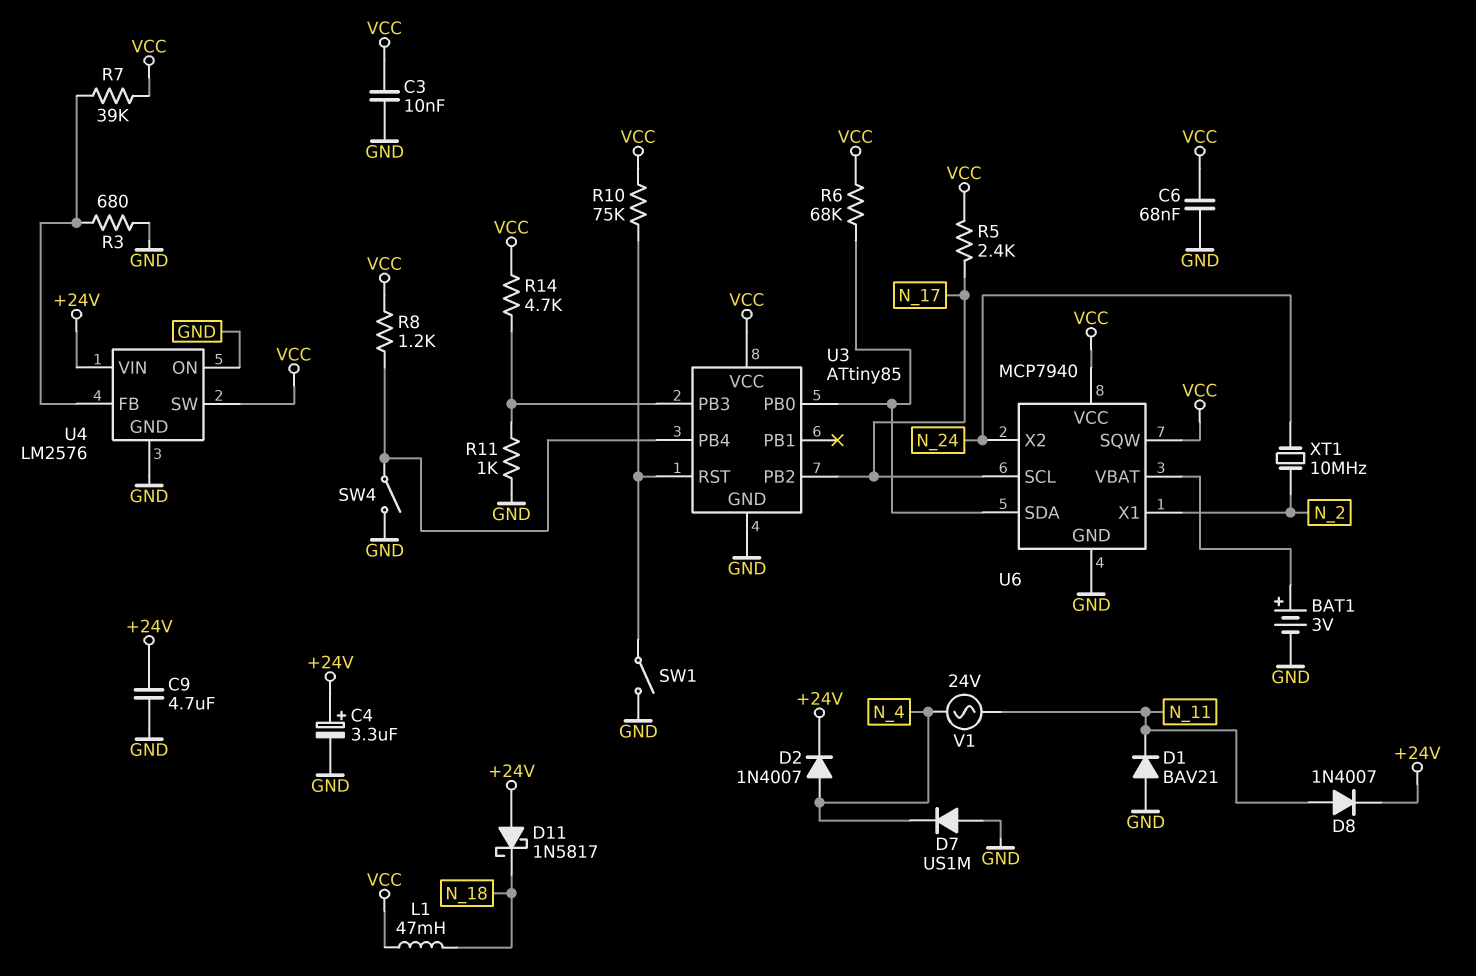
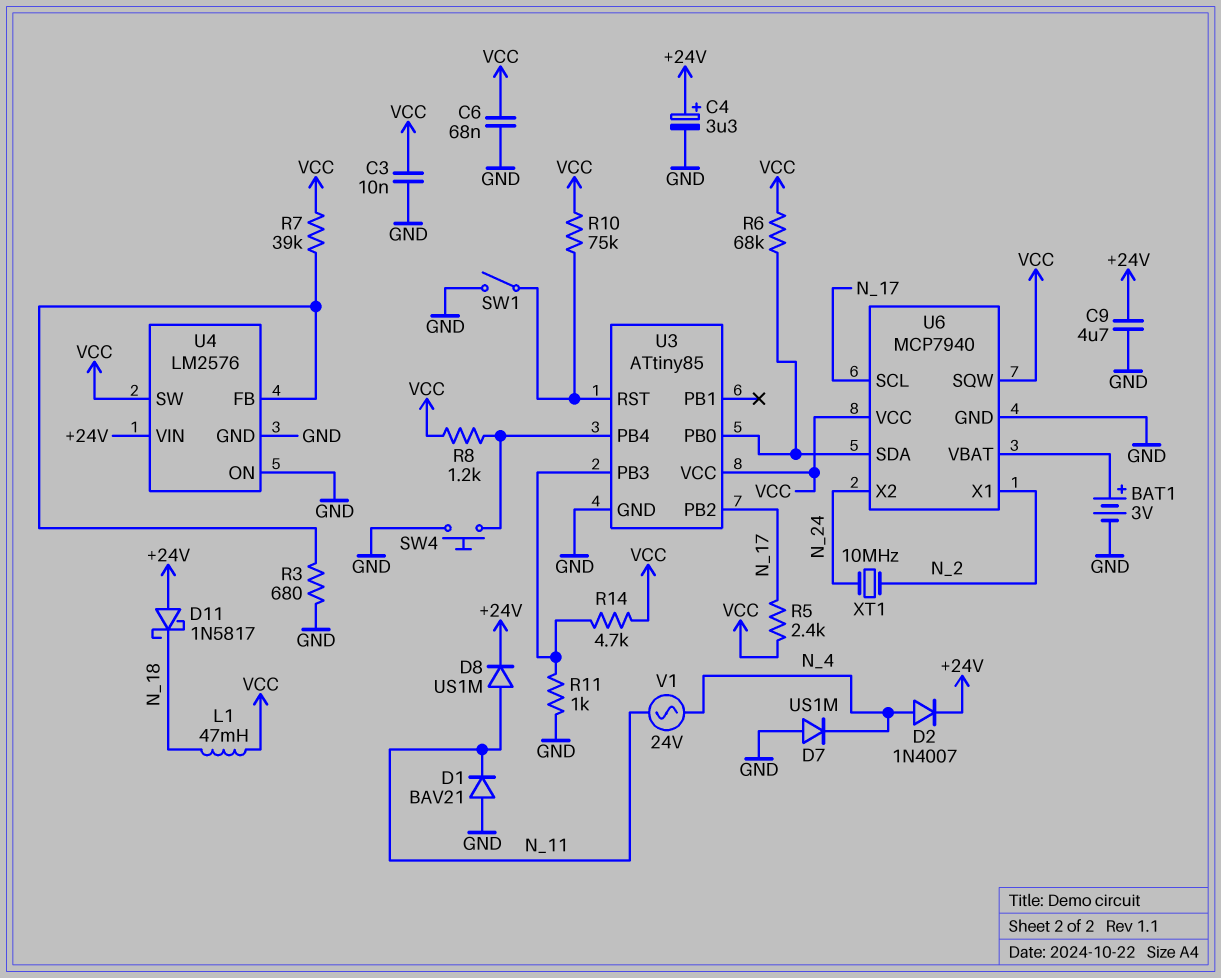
D8: diode 1N4007 (A N_11, K +24V) -> diode US1M (A N_11, K +24V)
SW4: switch (GND, U3/PB4) -> button (GND, U3/PB4)

